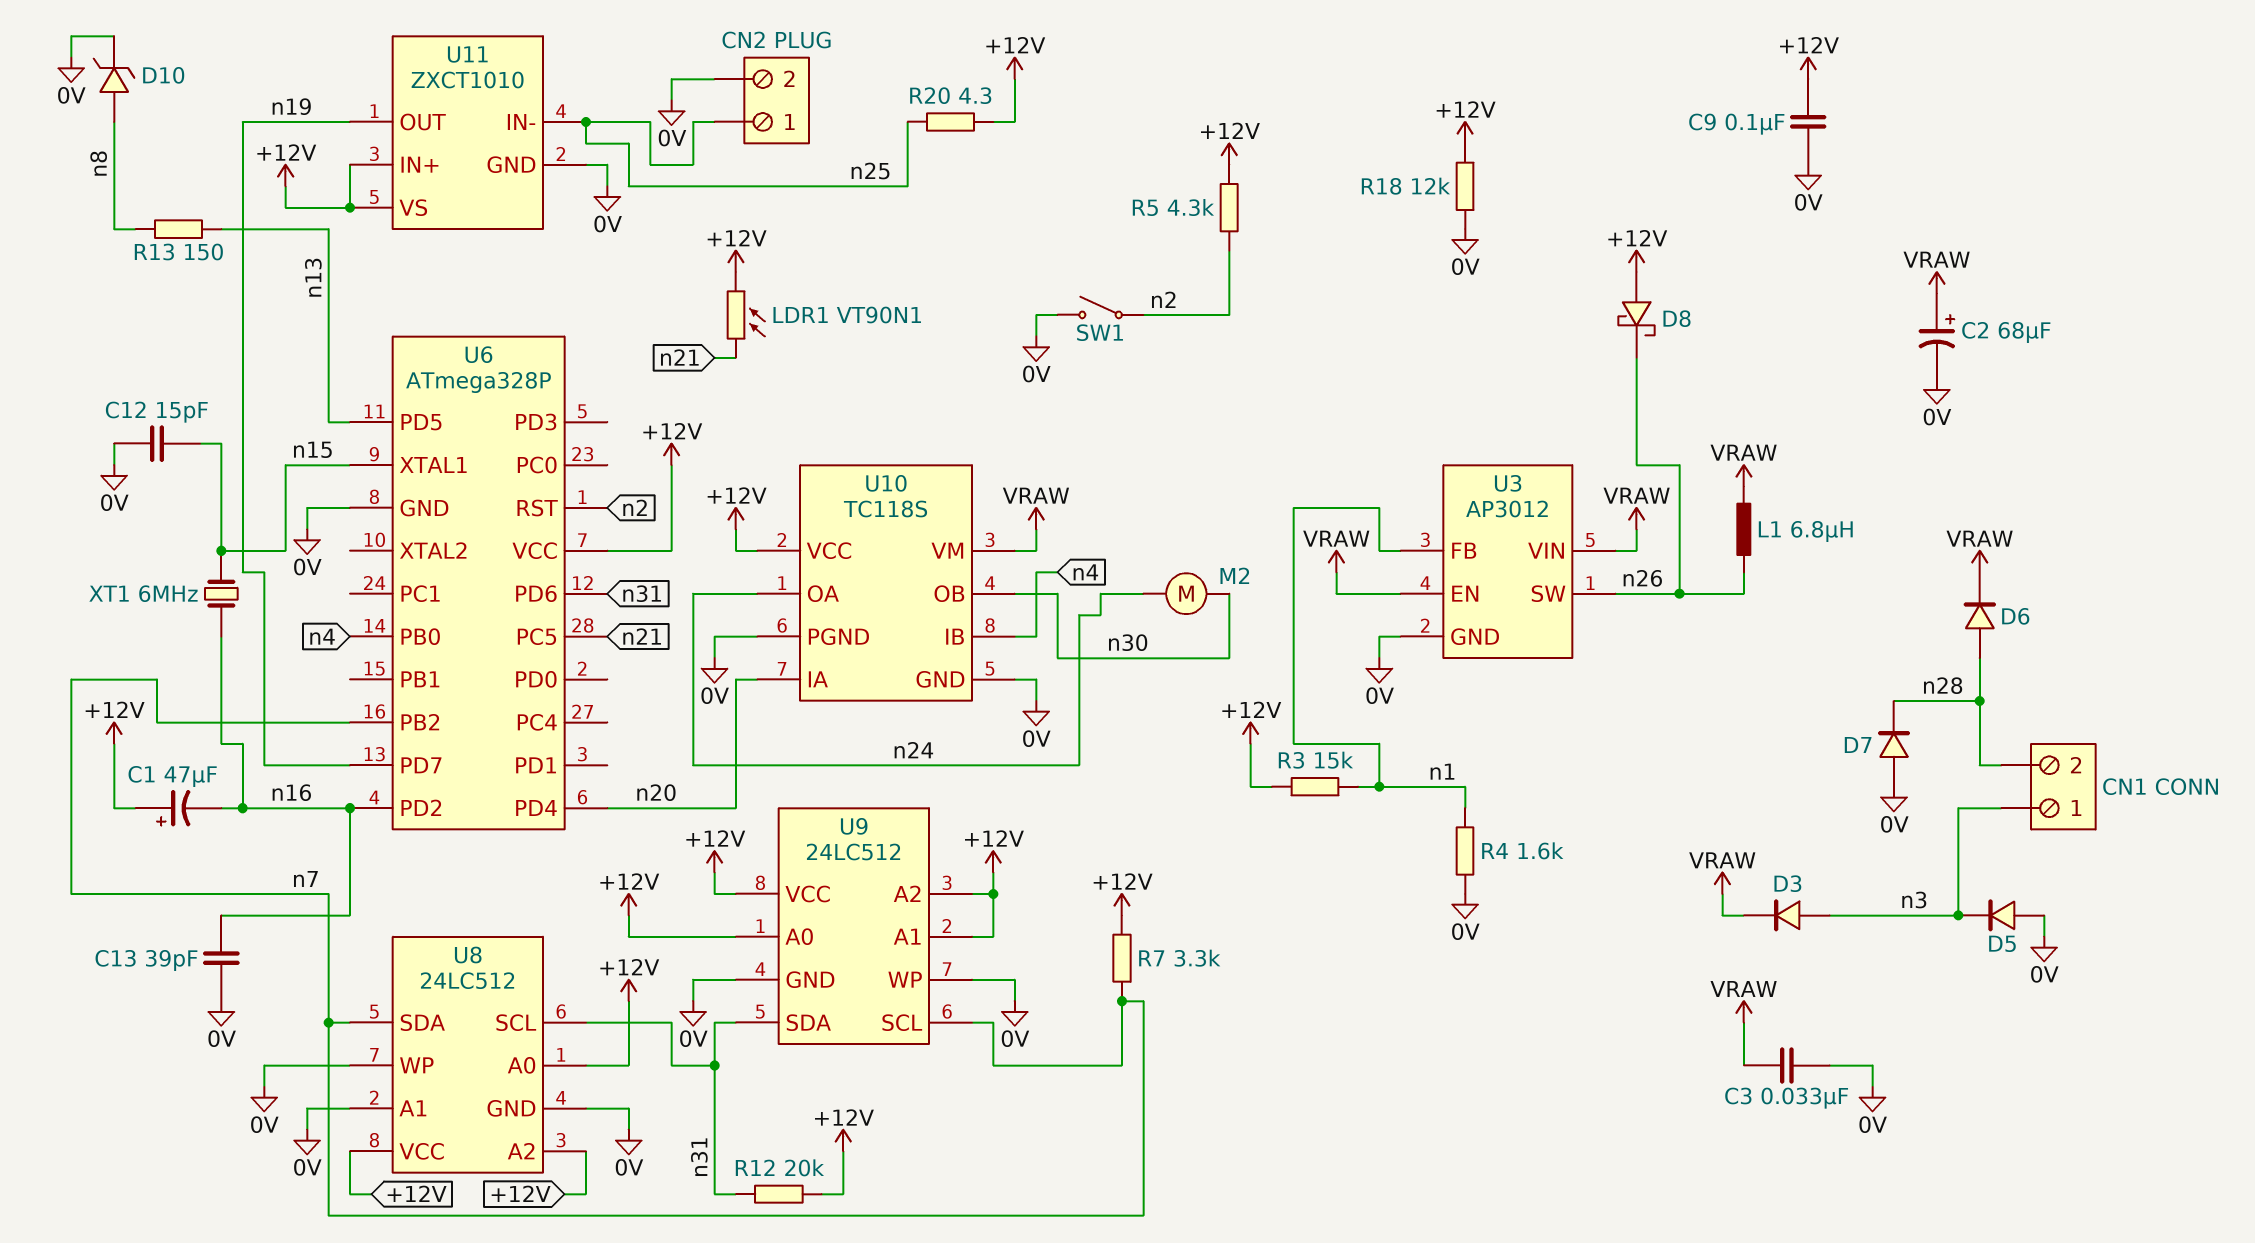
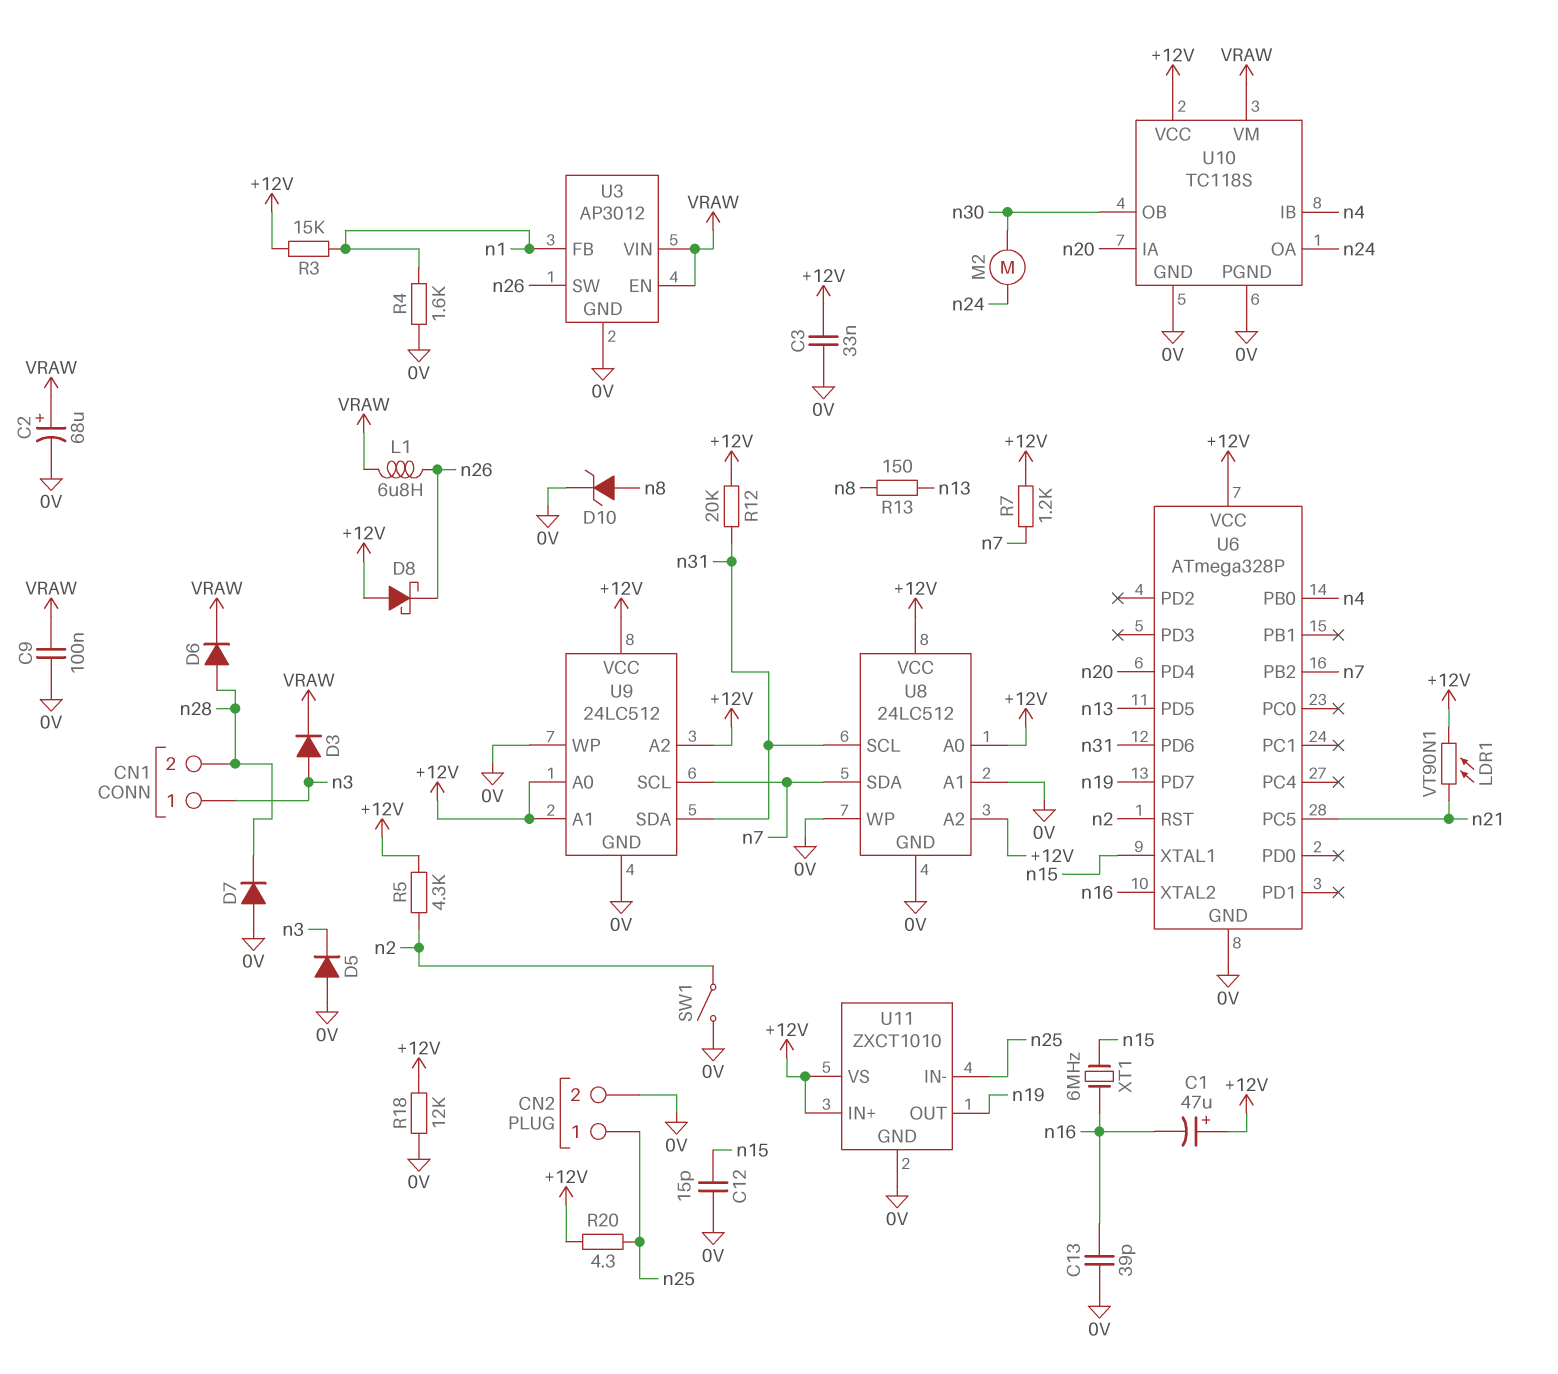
C3: 33nF (0V, VRAW) -> 33nF (+12V, 0V)
C9: 100nF (+12V, 0V) -> 100nF (0V, VRAW)
R7: 3.3k (+12V, n7) -> 1.2k (+12V, n7)
U6 pin PD2: n16 -> none
U6 pin XTAL2: none -> n16

